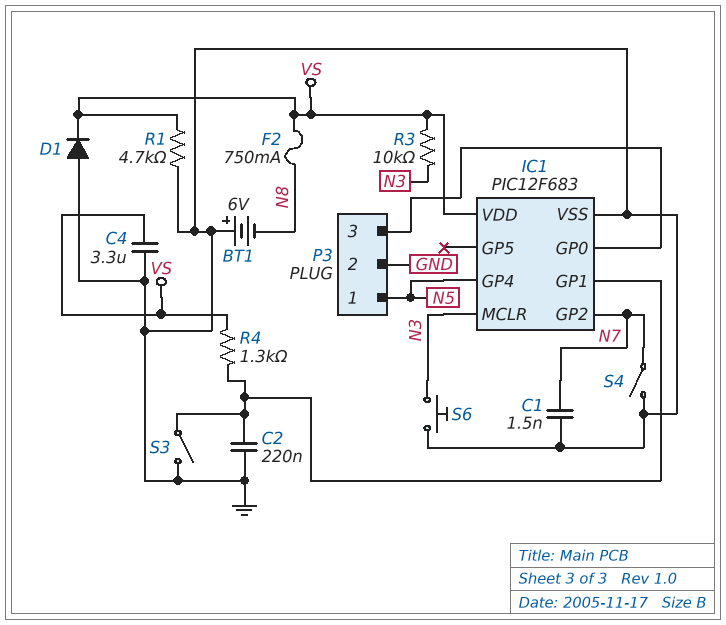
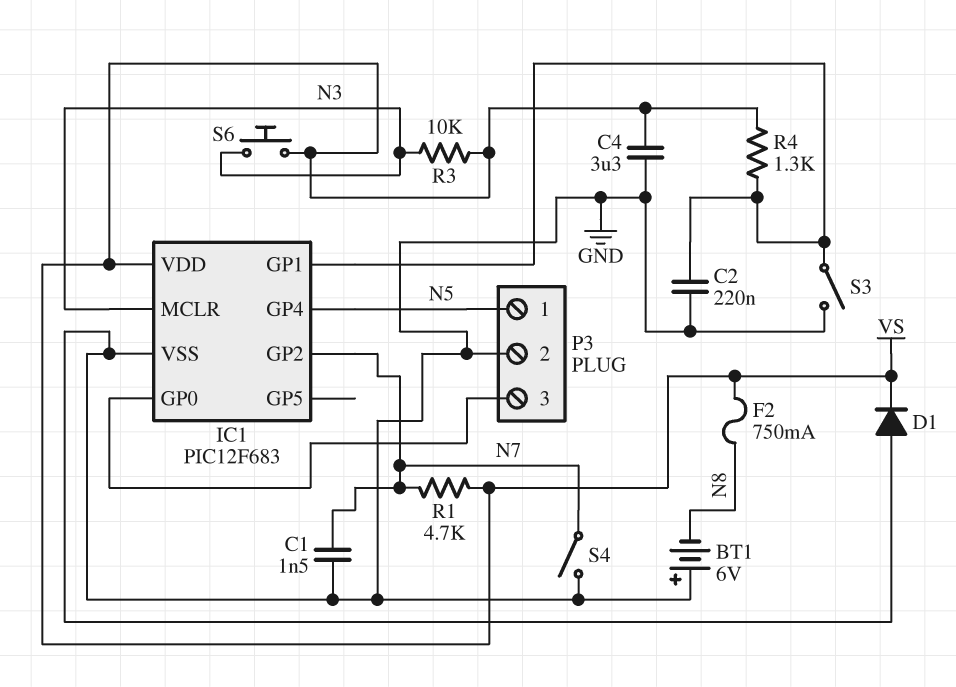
R1: 4.7k (GND, VS) -> 4.7k (N7, VS)
S6: button (GND, N3) -> button (N3, VS)

